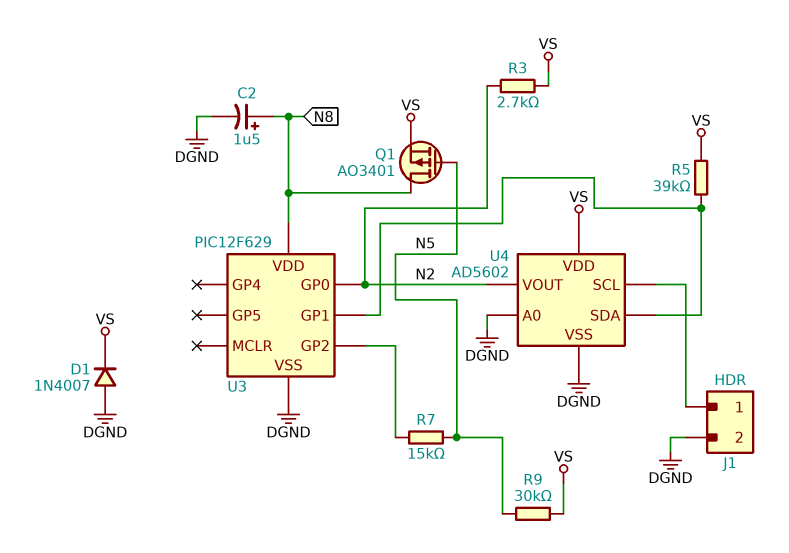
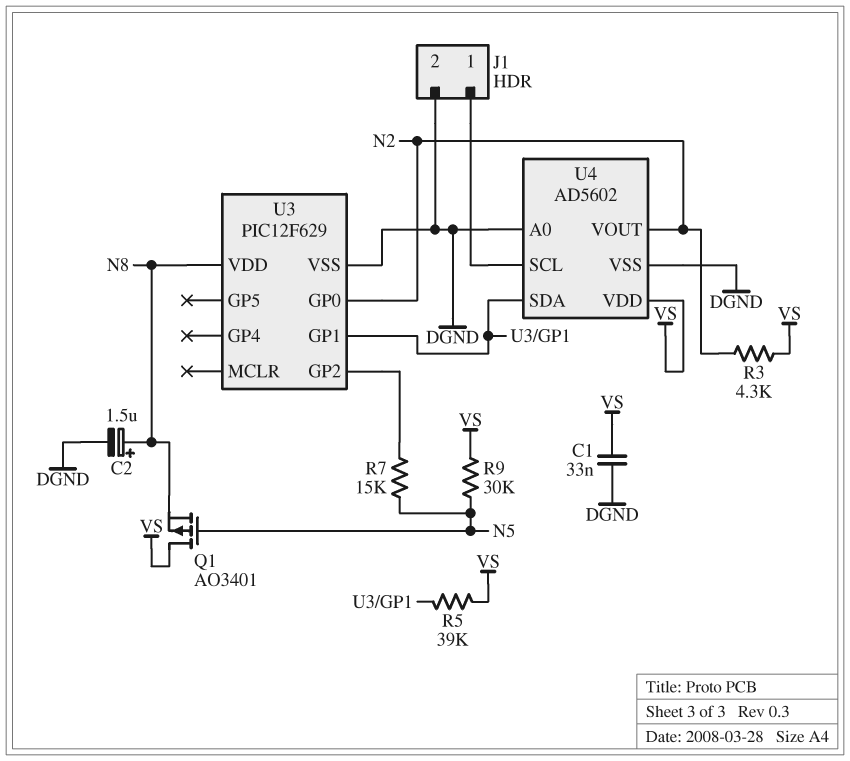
C1: none -> 33nF (DGND, VS)
D1: diode 1N4007 (A DGND, K VS) -> none
Q1: PMOS AO3401 (G N5, D N8, S VS) -> PMOS AO3401 (G N5, D VS, S N8)
R3: 2.7k (N2, VS) -> 4.3k (N2, VS)

